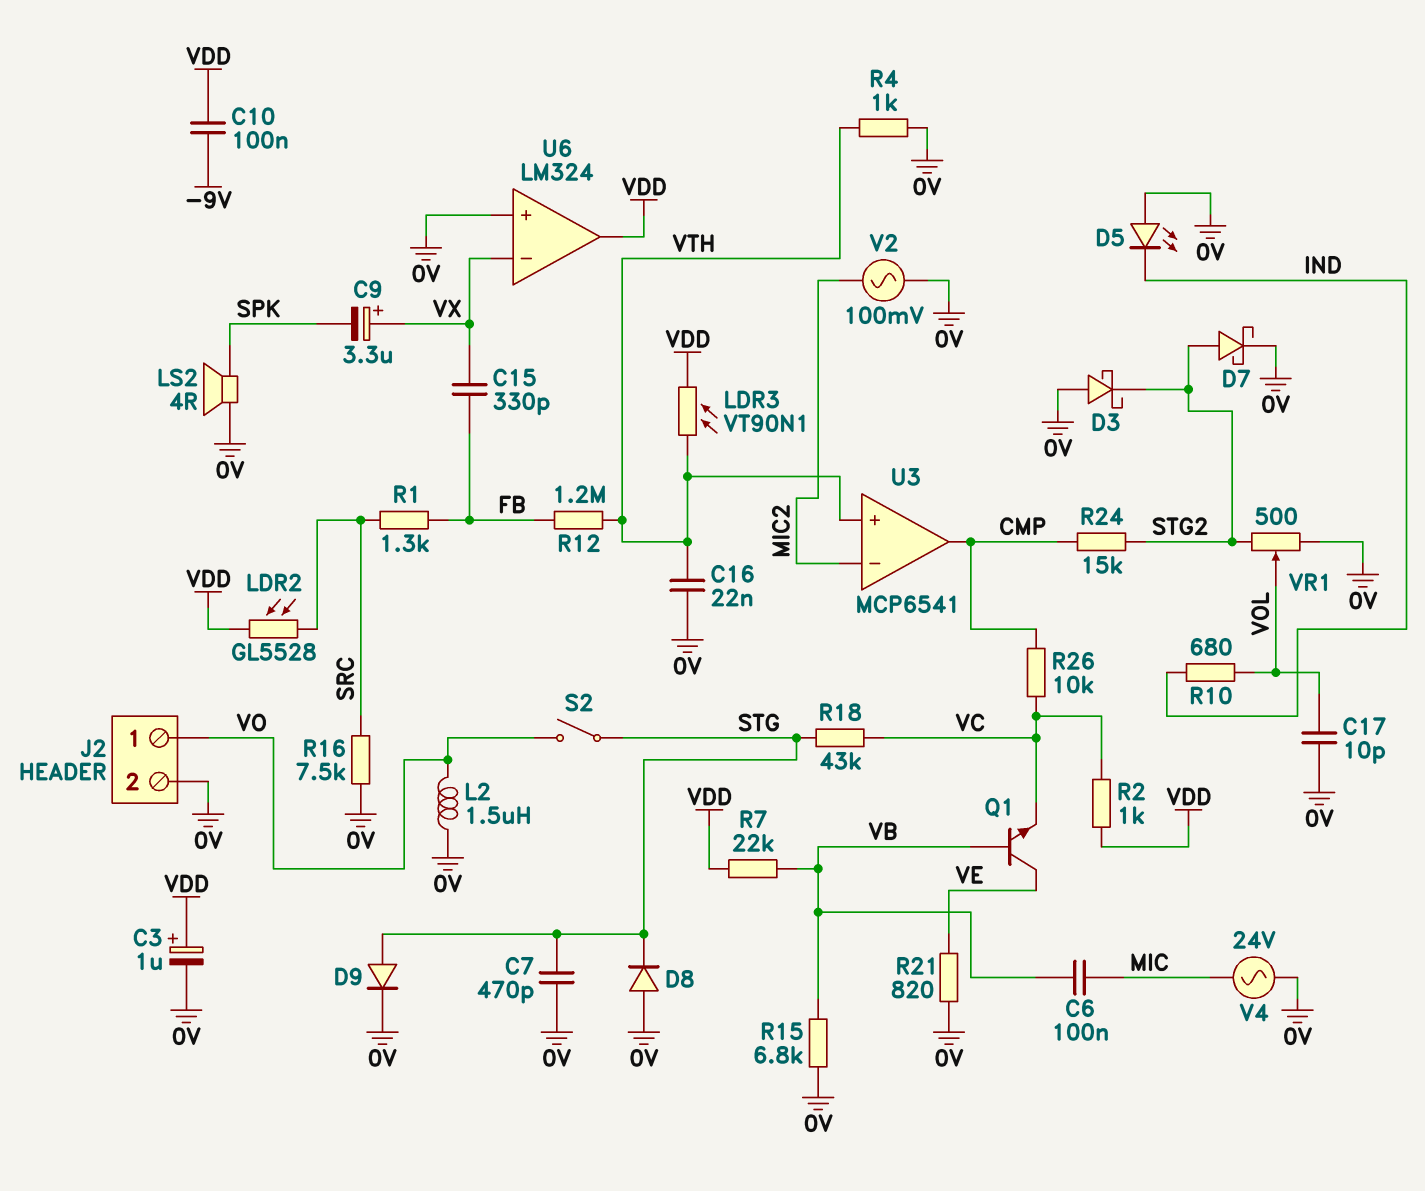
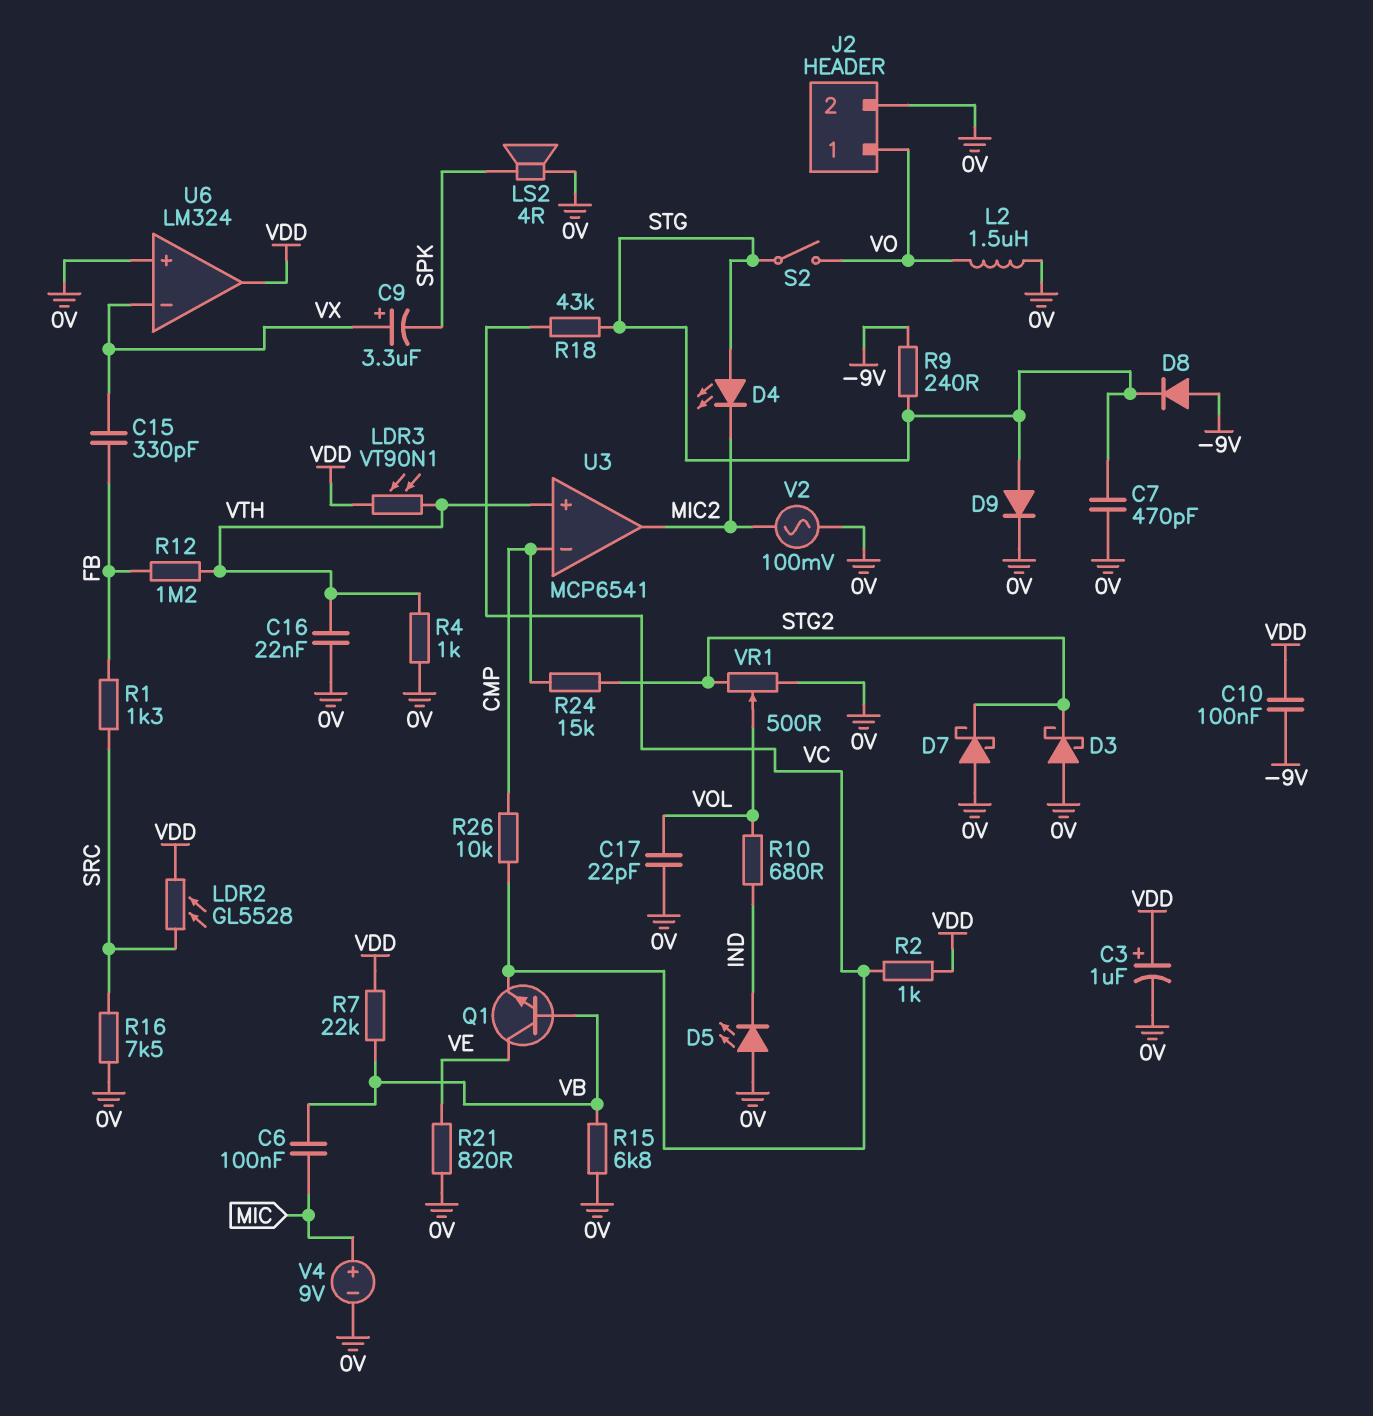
C17: 10pF (0V, VOL) -> 22pF (0V, VOL)
D4: none -> LED (A STG, K MIC2)
D7: schottky (A STG2, K 0V) -> schottky (A 0V, K STG2)
D8: diode (A 0V, K STG) -> diode (A -9V, K STG)
R9: none -> 240 (-9V, STG)
U3 pin in-: MIC2 -> CMP
U3 pin out: CMP -> MIC2
V4: AC 24V (0V, MIC) -> 9V (plus MIC, minus 0V)

